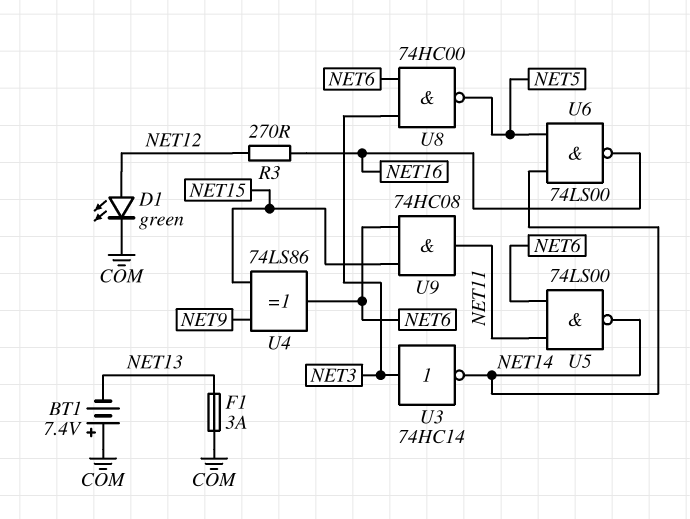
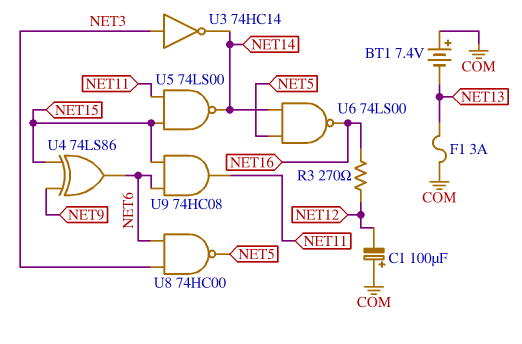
C1: none -> 100uF (plus COM, minus NET12)
D1: LED green (A NET12, K COM) -> none
U5: NAND 74LS00 (in NET6, in NET11, out NET14) -> NAND 74LS00 (in NET11, in NET15, out NET14)

